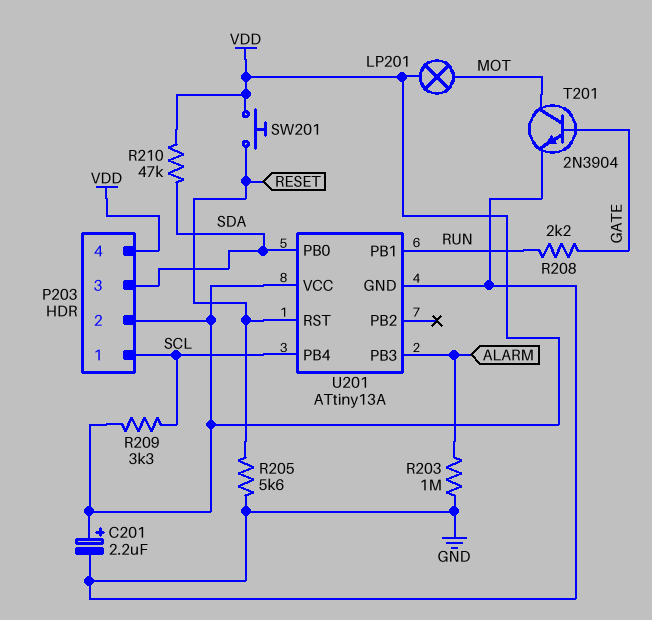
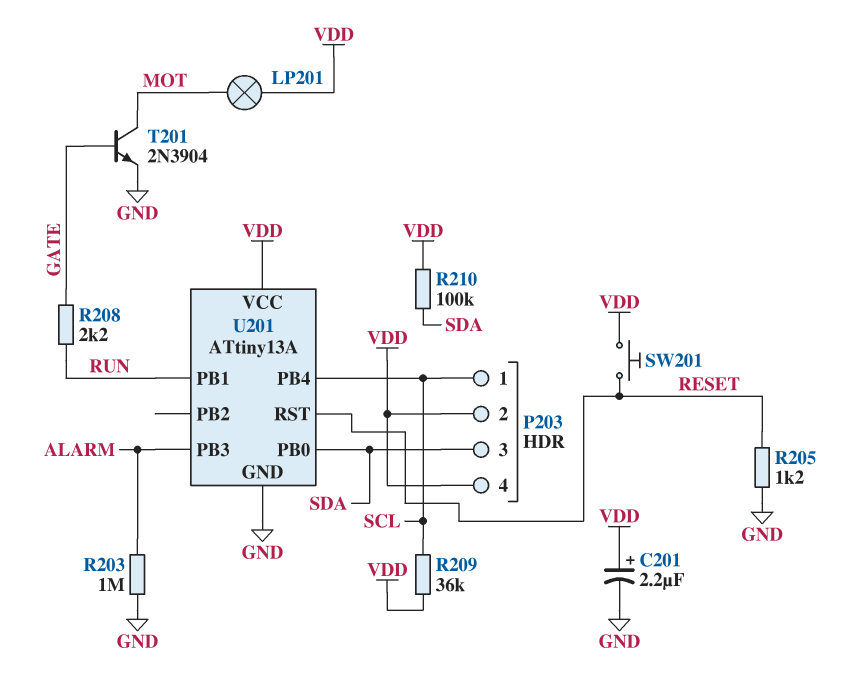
R205: 5.6k (GND, RESET) -> 1.2k (GND, RESET)
R209: 3.3k (SCL, VDD) -> 36k (SCL, VDD)
R210: 47k (SDA, VDD) -> 100k (SDA, VDD)

